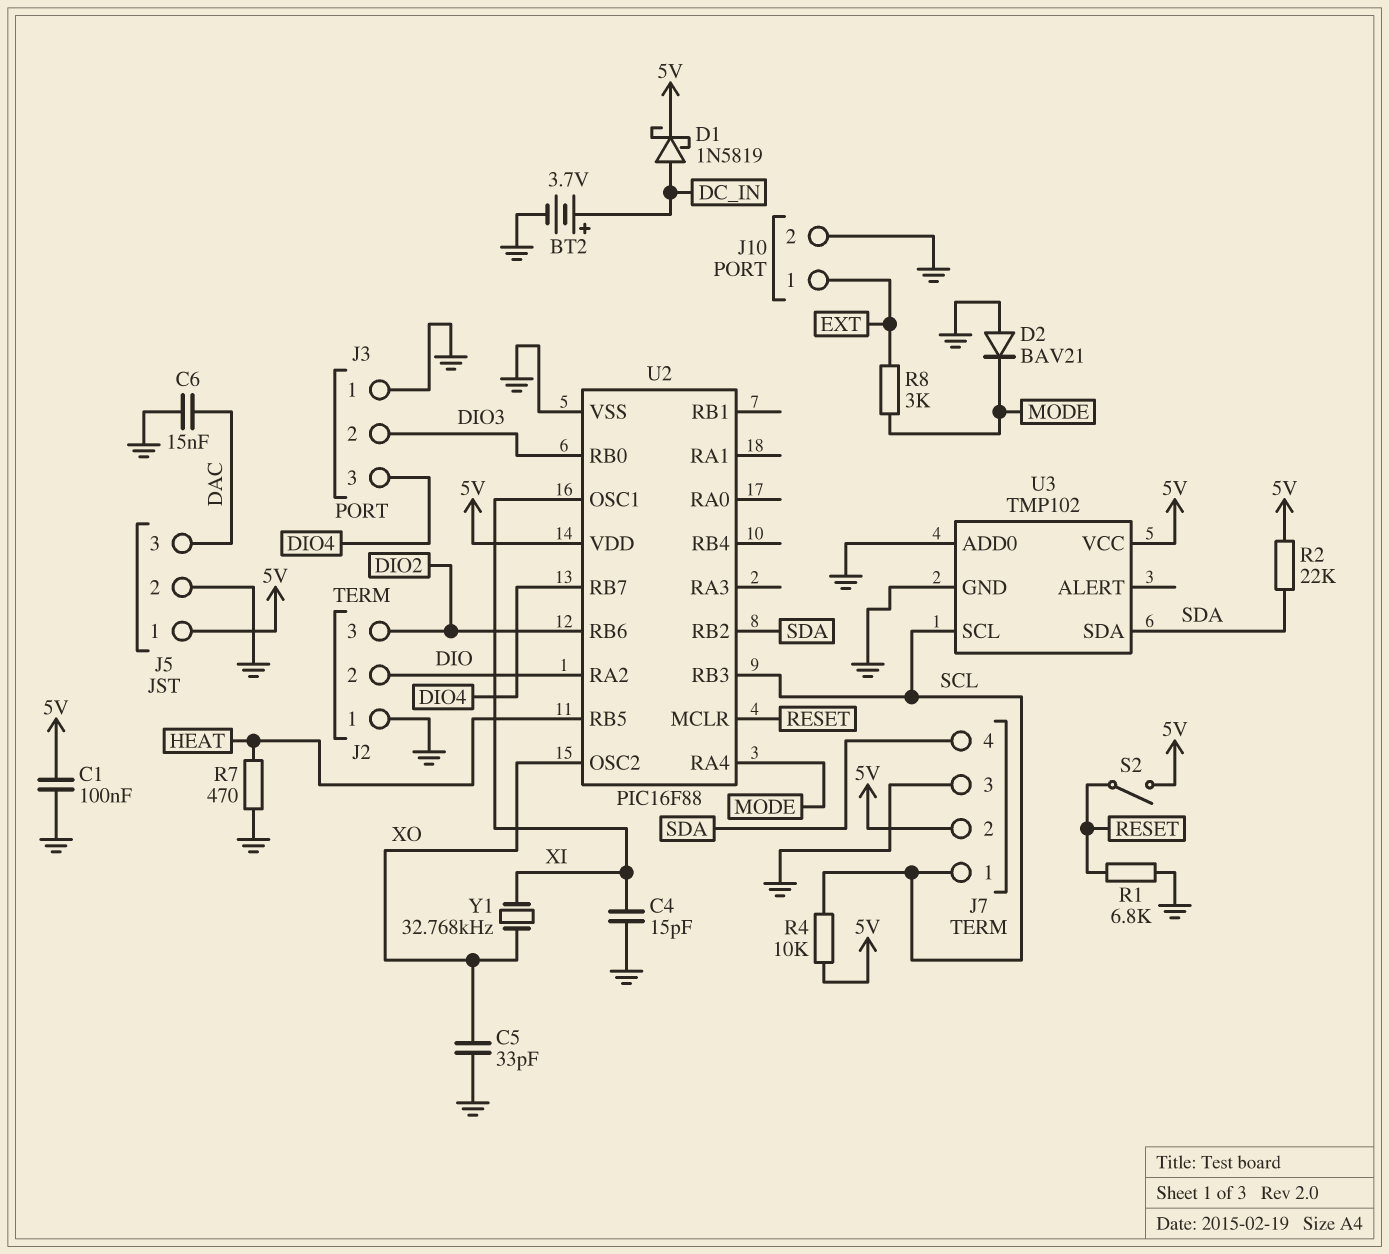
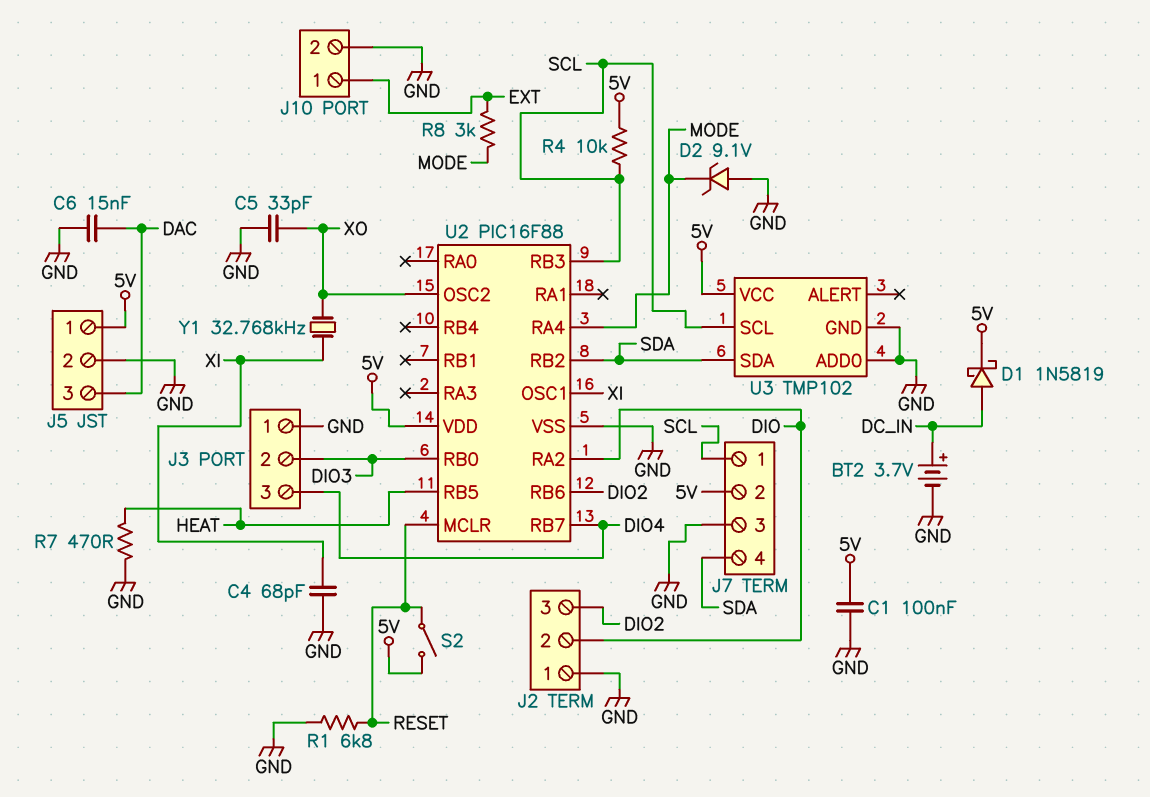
C4: 15pF (GND, XI) -> 68pF (GND, XI)
D2: diode BAV21 (A GND, K MODE) -> zener 9.1V (A GND, K MODE)
R2: 22k (5V, SDA) -> none

